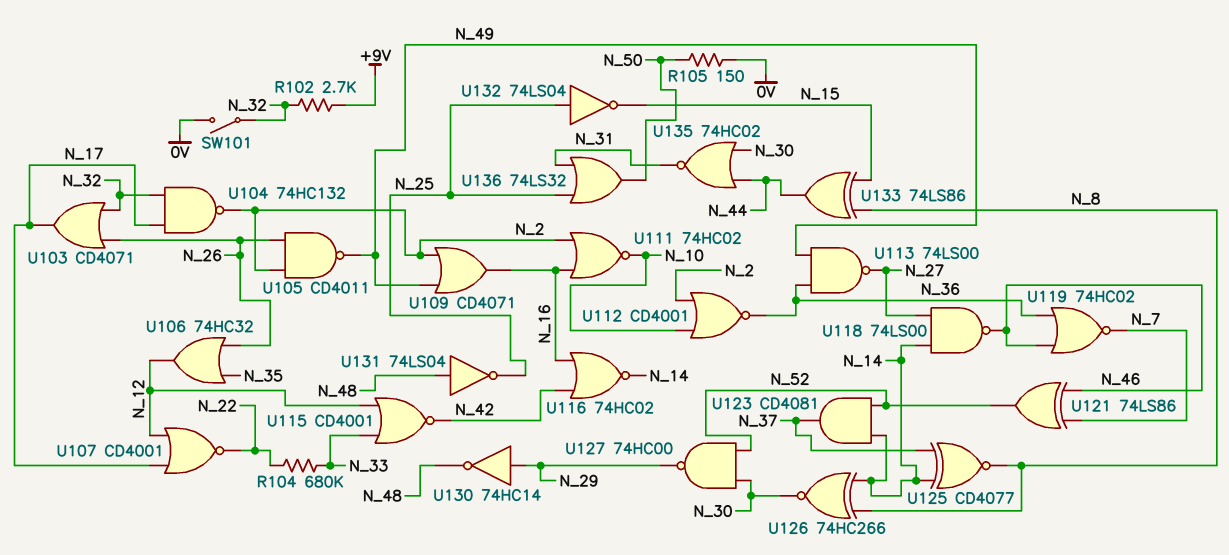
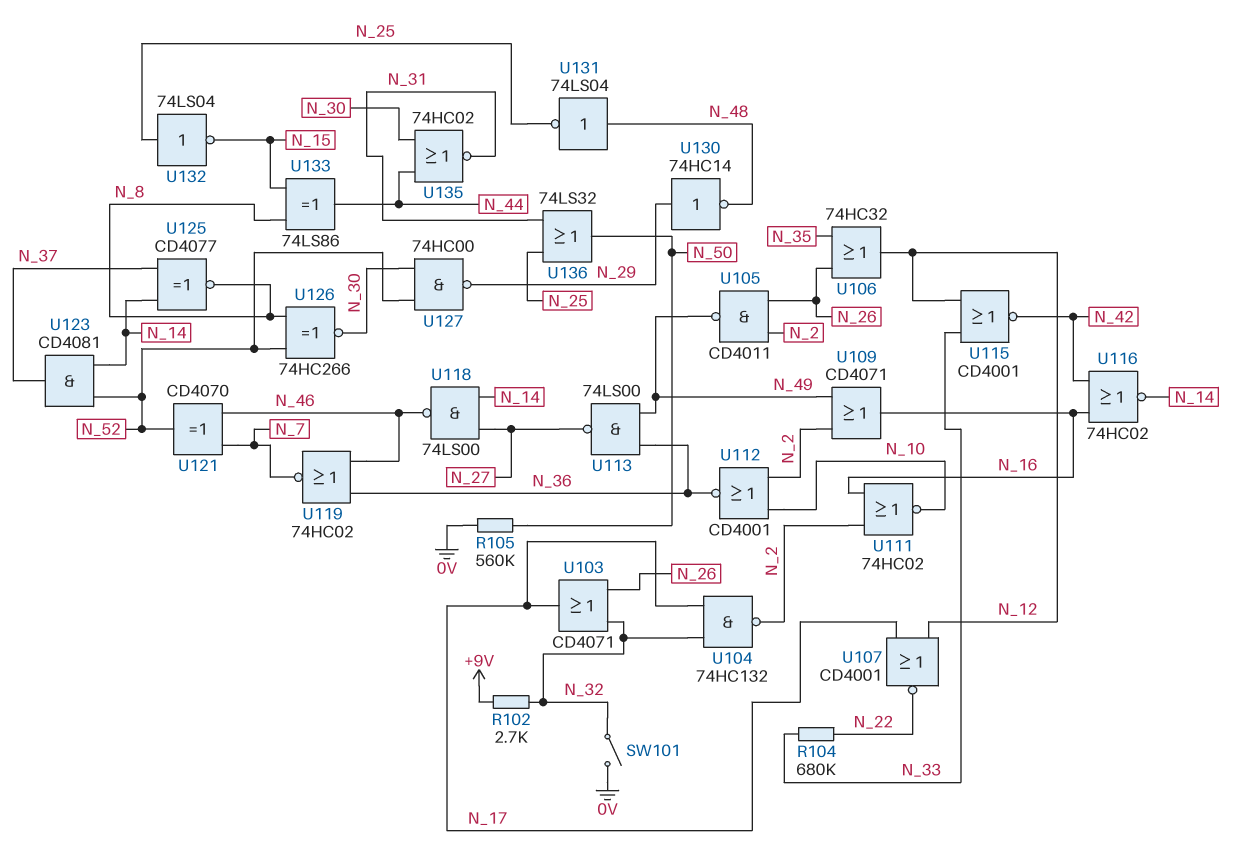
R105: 150 (0V, N_50) -> 560k (0V, N_50)
U121: XOR 74LS86 (in N_7, in N_46, out N_52) -> XOR CD4070 (in N_7, in N_46, out N_52)
U126: XNOR 74HC266 (in N_8, in N_14, out N_30) -> XNOR 74HC266 (in N_8, in N_52, out N_30)

